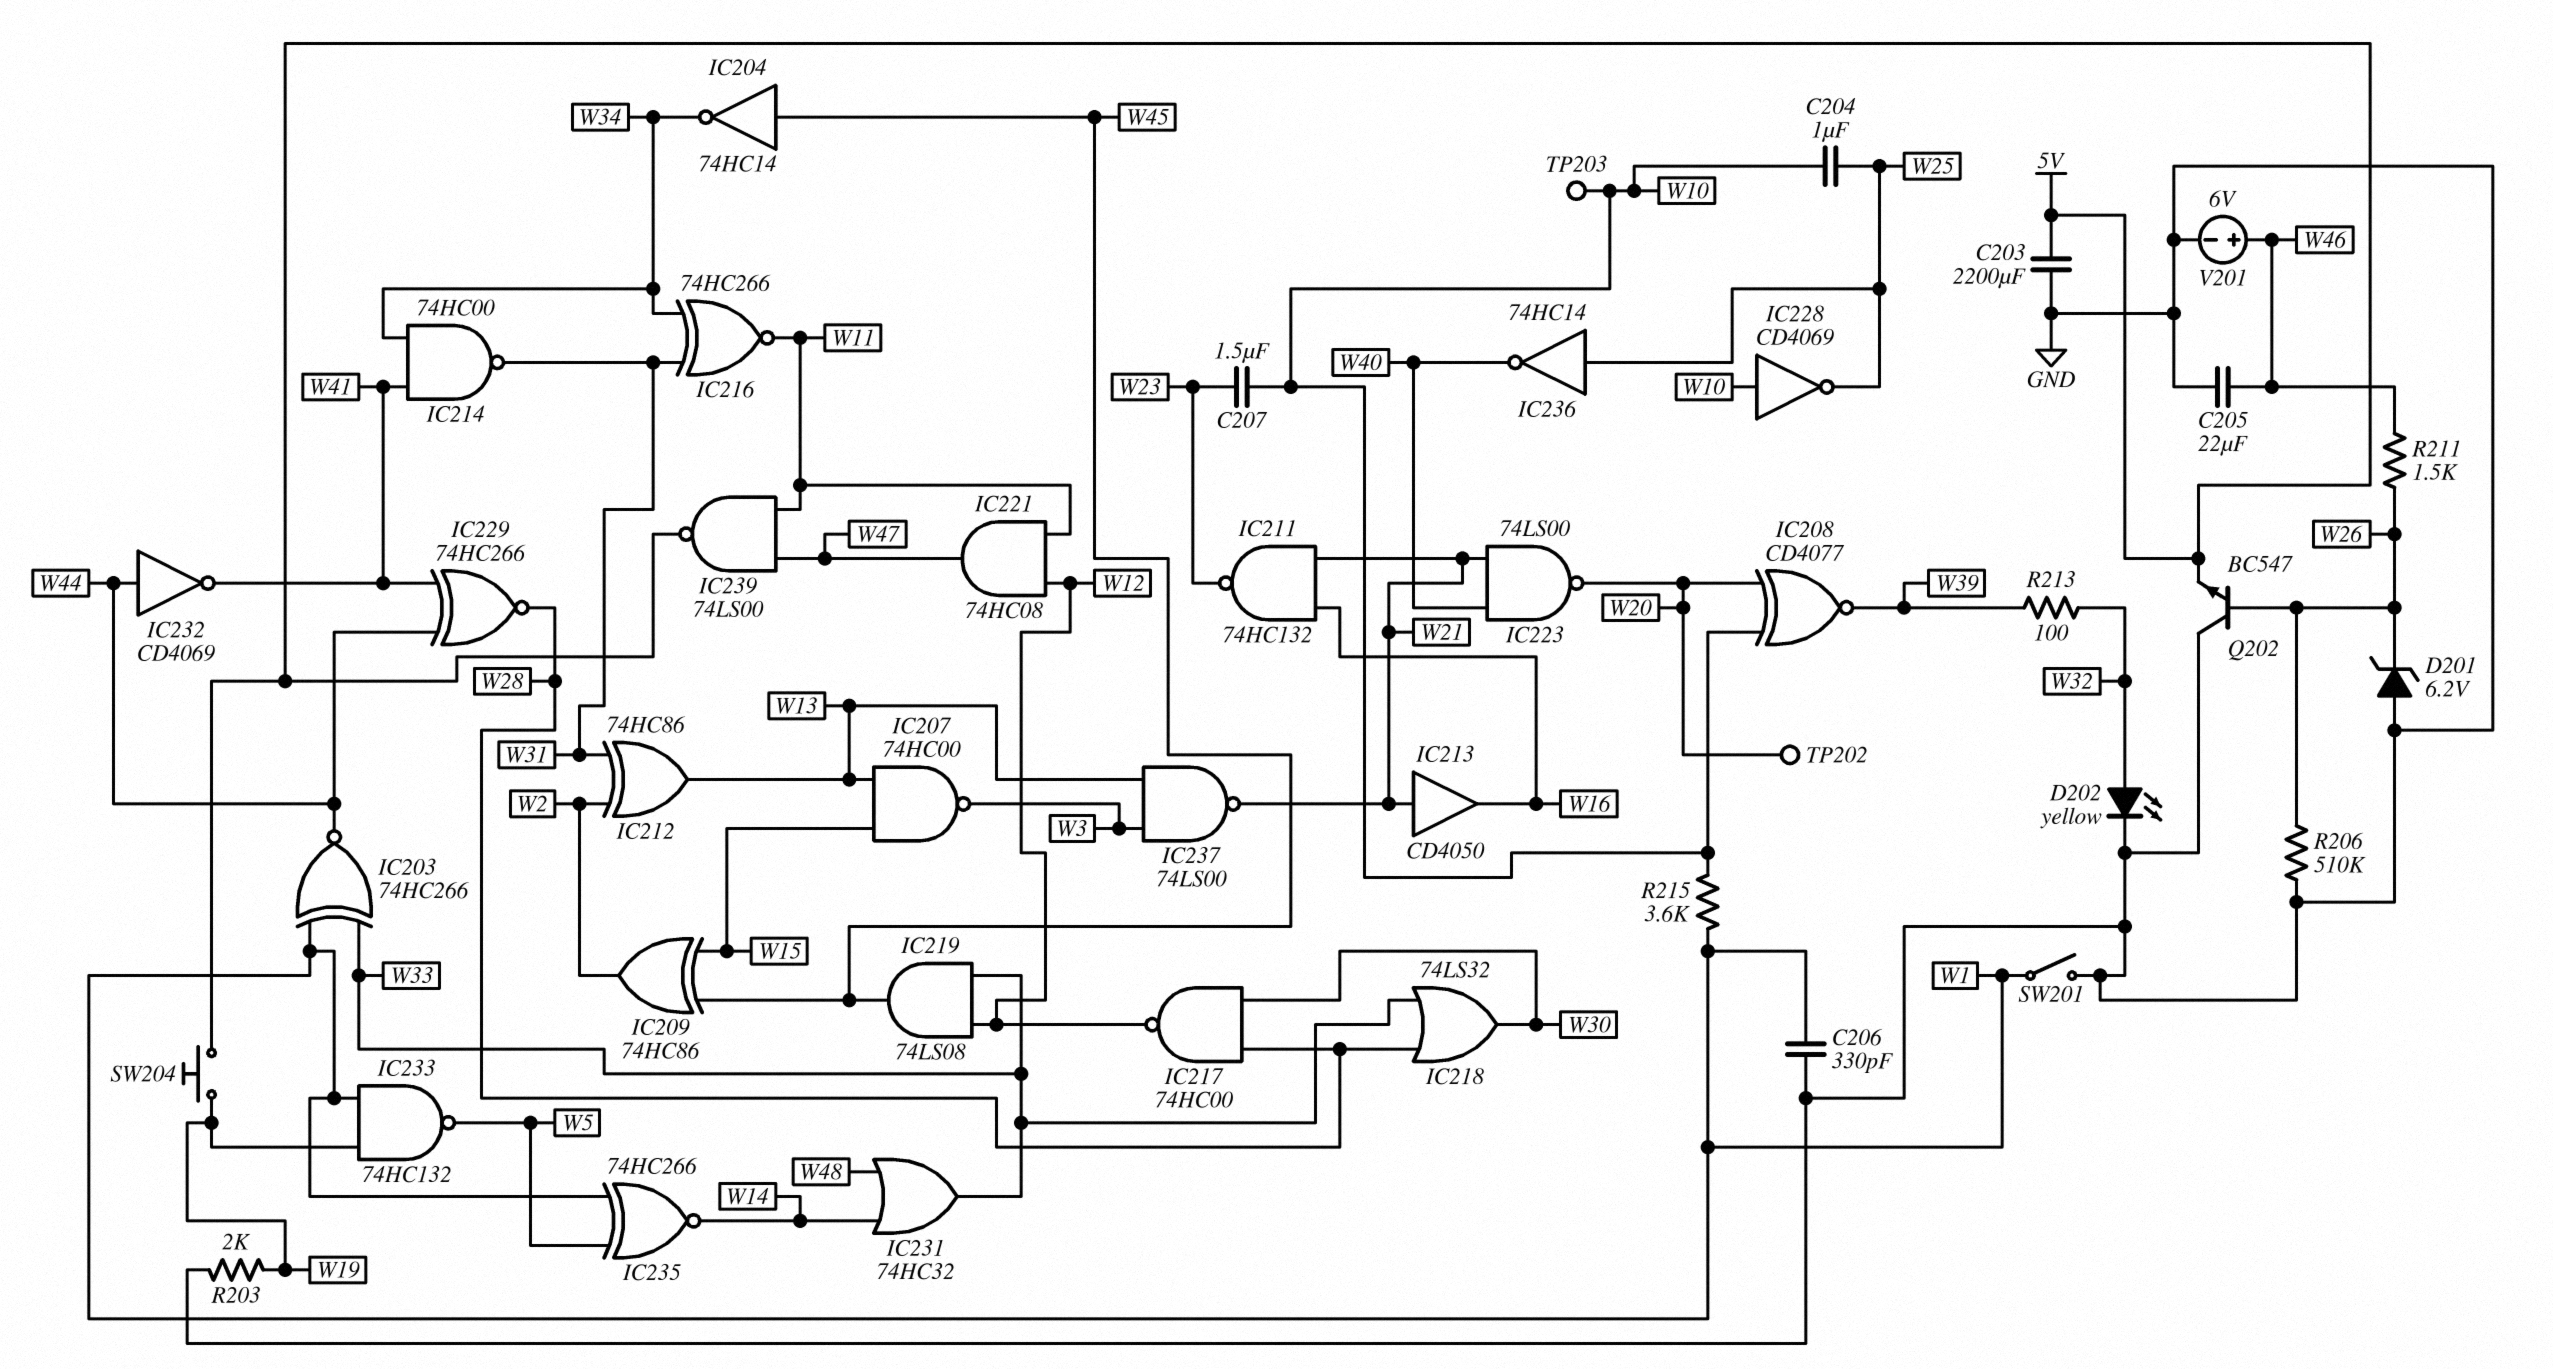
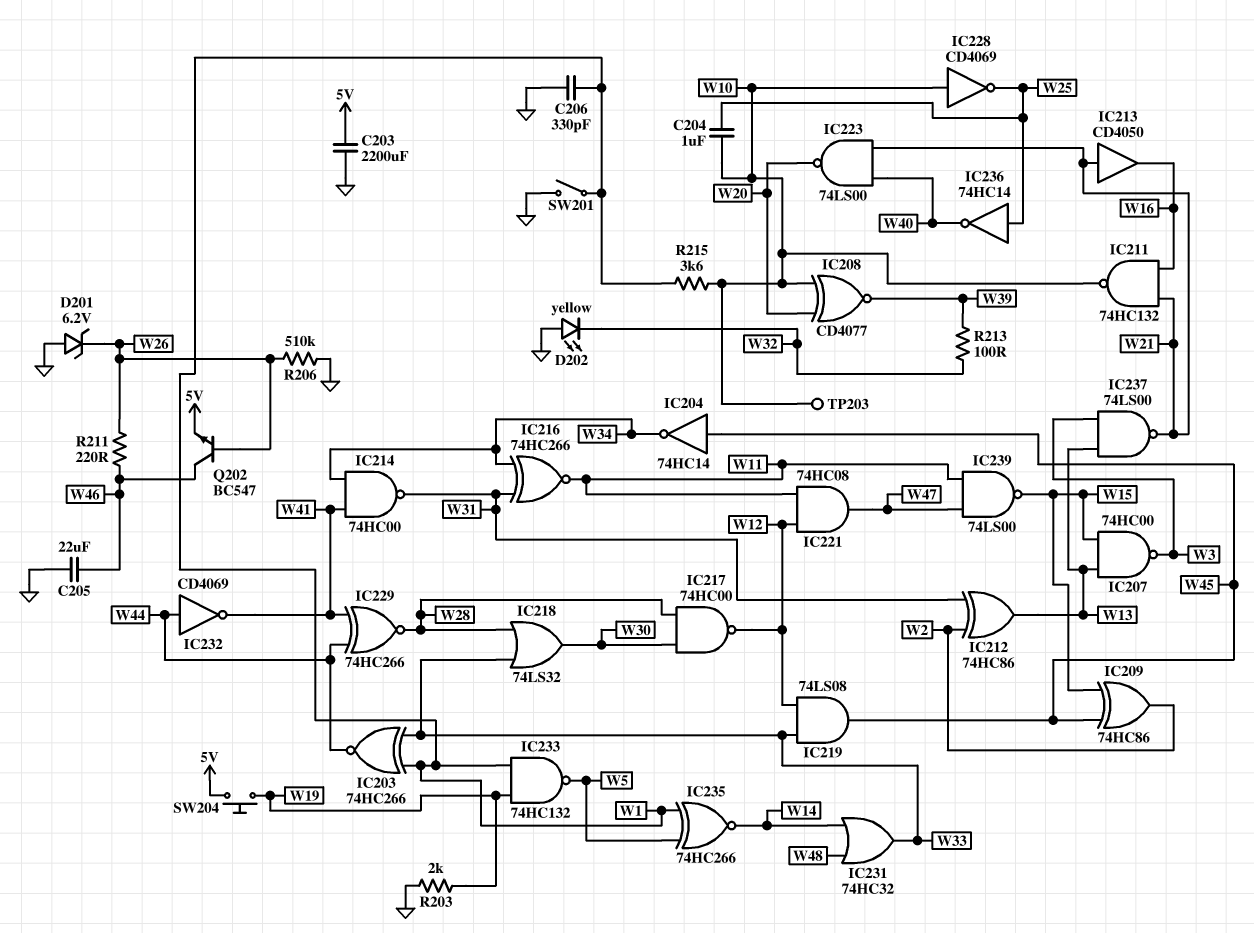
C207: 1.5uF (W10, W23) -> none
D202: LED yellow (A W32, K GND) -> LED yellow (A GND, K W32)
IC211: NAND 74HC132 (in W16, in W21, out W23) -> NAND 74HC132 (in W16, in W21, out W10)
IC239: NAND 74LS00 (in W11, in W47, out 5V) -> NAND 74LS00 (in W11, in W47, out W15)
Q202: NPN BC547 (B W26, C GND, E 5V) -> NPN BC547 (B W26, C W46, E 5V)
R211: 1.5k (W26, W46) -> 220 (W26, W46)
TP202: test point (W20) -> none
V201: 6V (plus W46, minus GND) -> none

